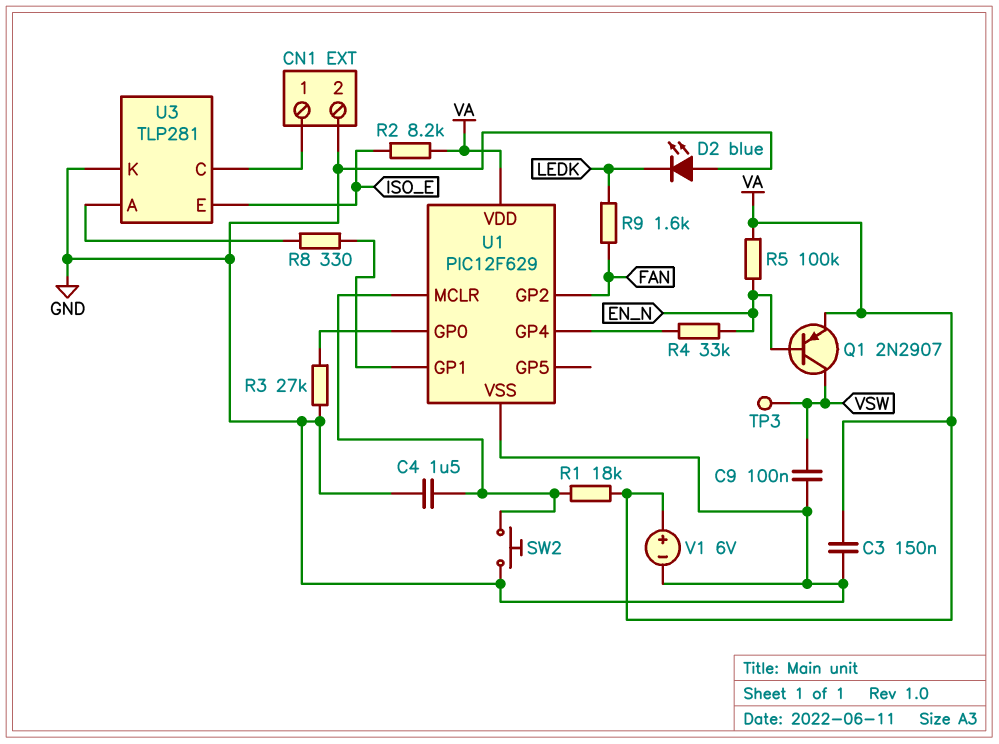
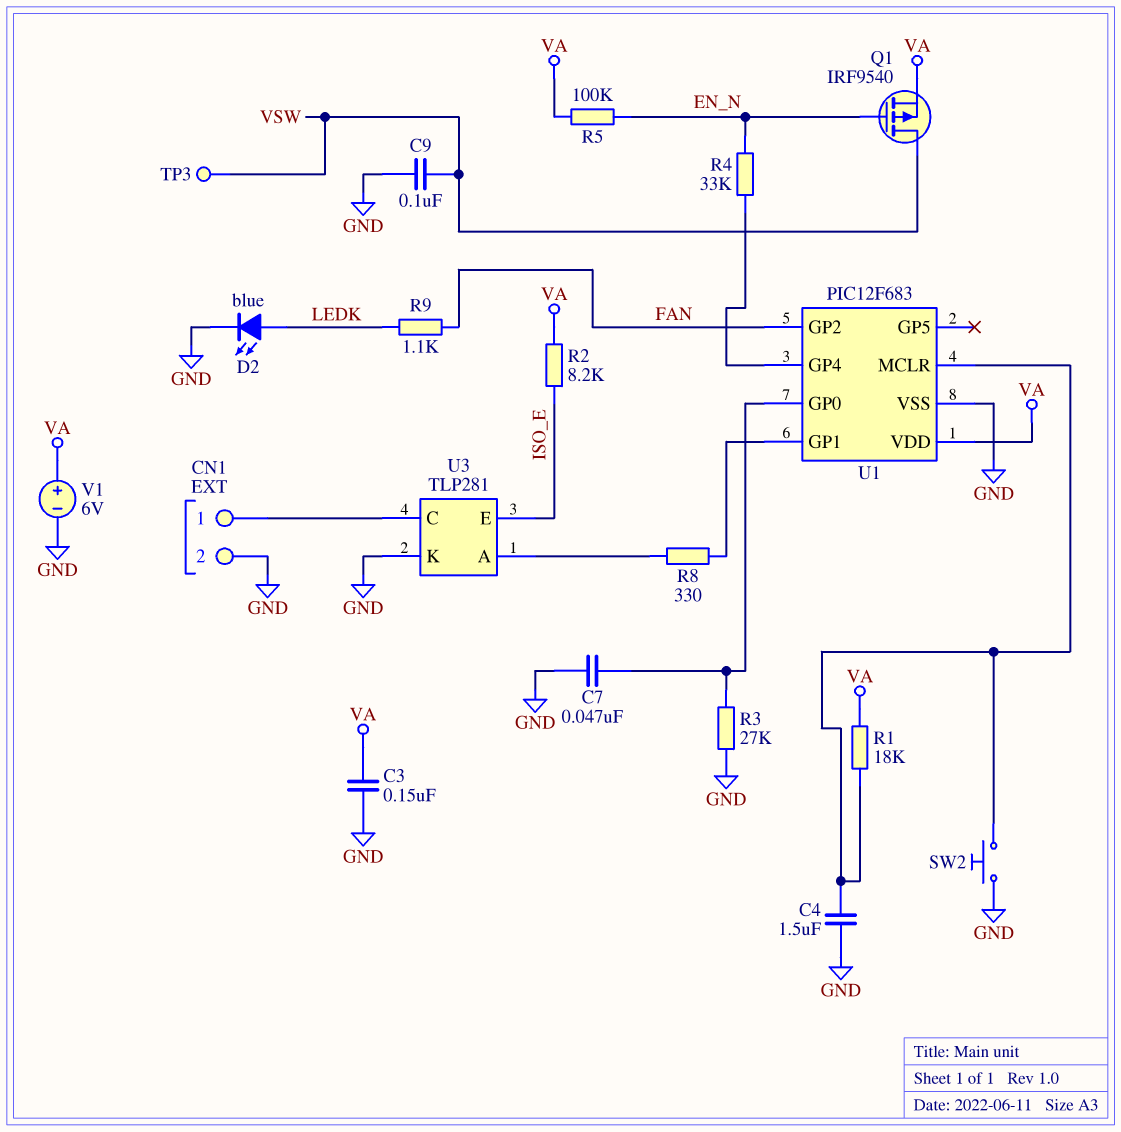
C7: none -> 47nF (GND, U1/GP0)
D2: LED blue (A GND, K LEDK) -> LED blue (A LEDK, K GND)
Q1: PNP 2N2907 (B EN_N, C VSW, E VA) -> PMOS IRF9540 (G EN_N, D VSW, S VA)
R9: 1.6k (FAN, LEDK) -> 1.1k (FAN, LEDK)
U1: PIC12F629 -> PIC12F683

